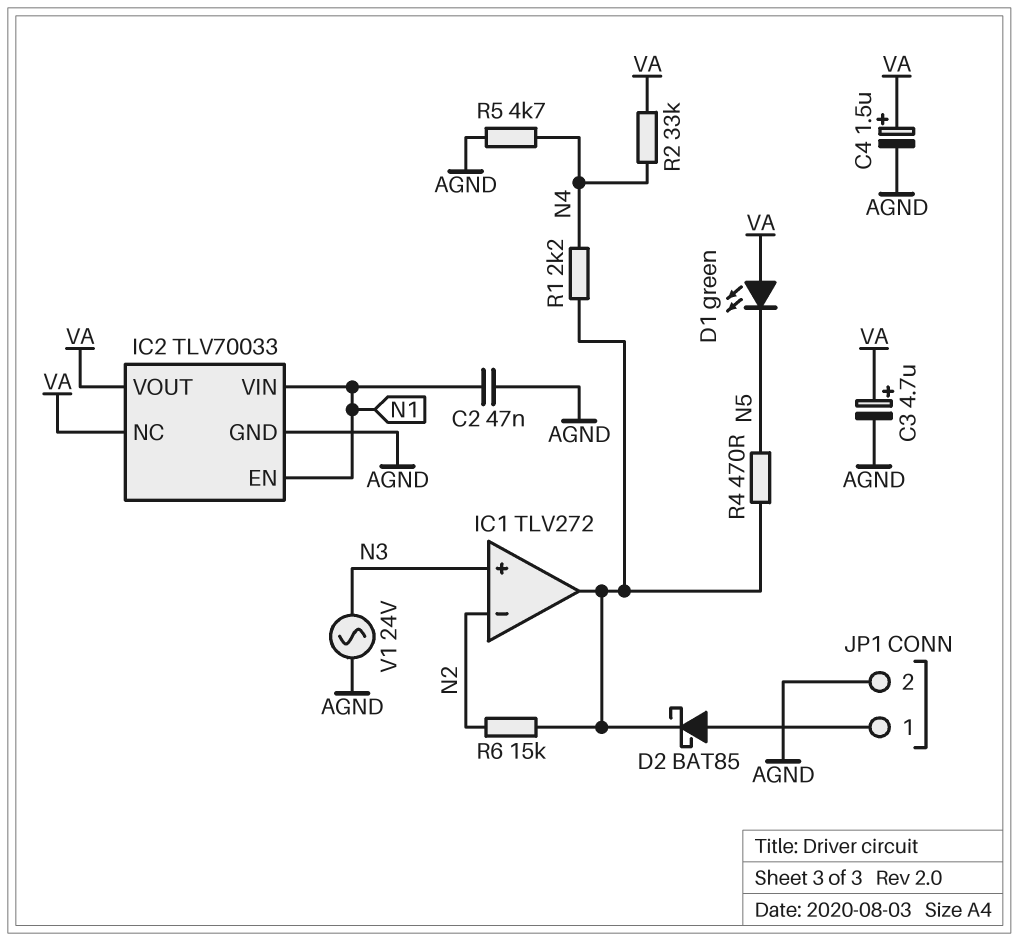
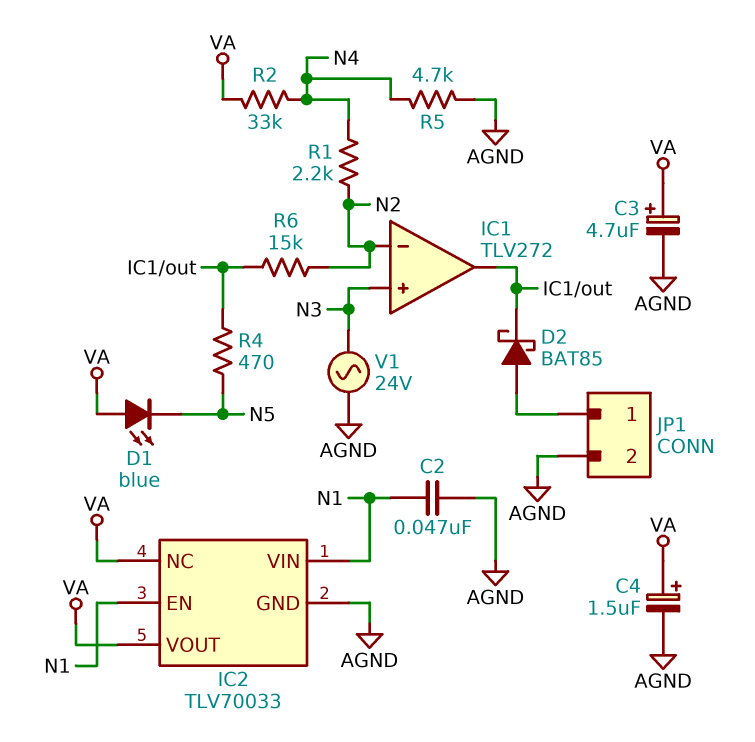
D1: LED green (A VA, K N5) -> LED blue (A VA, K N5)
R1: 2.2k (IC1/out, N4) -> 2.2k (N2, N4)

